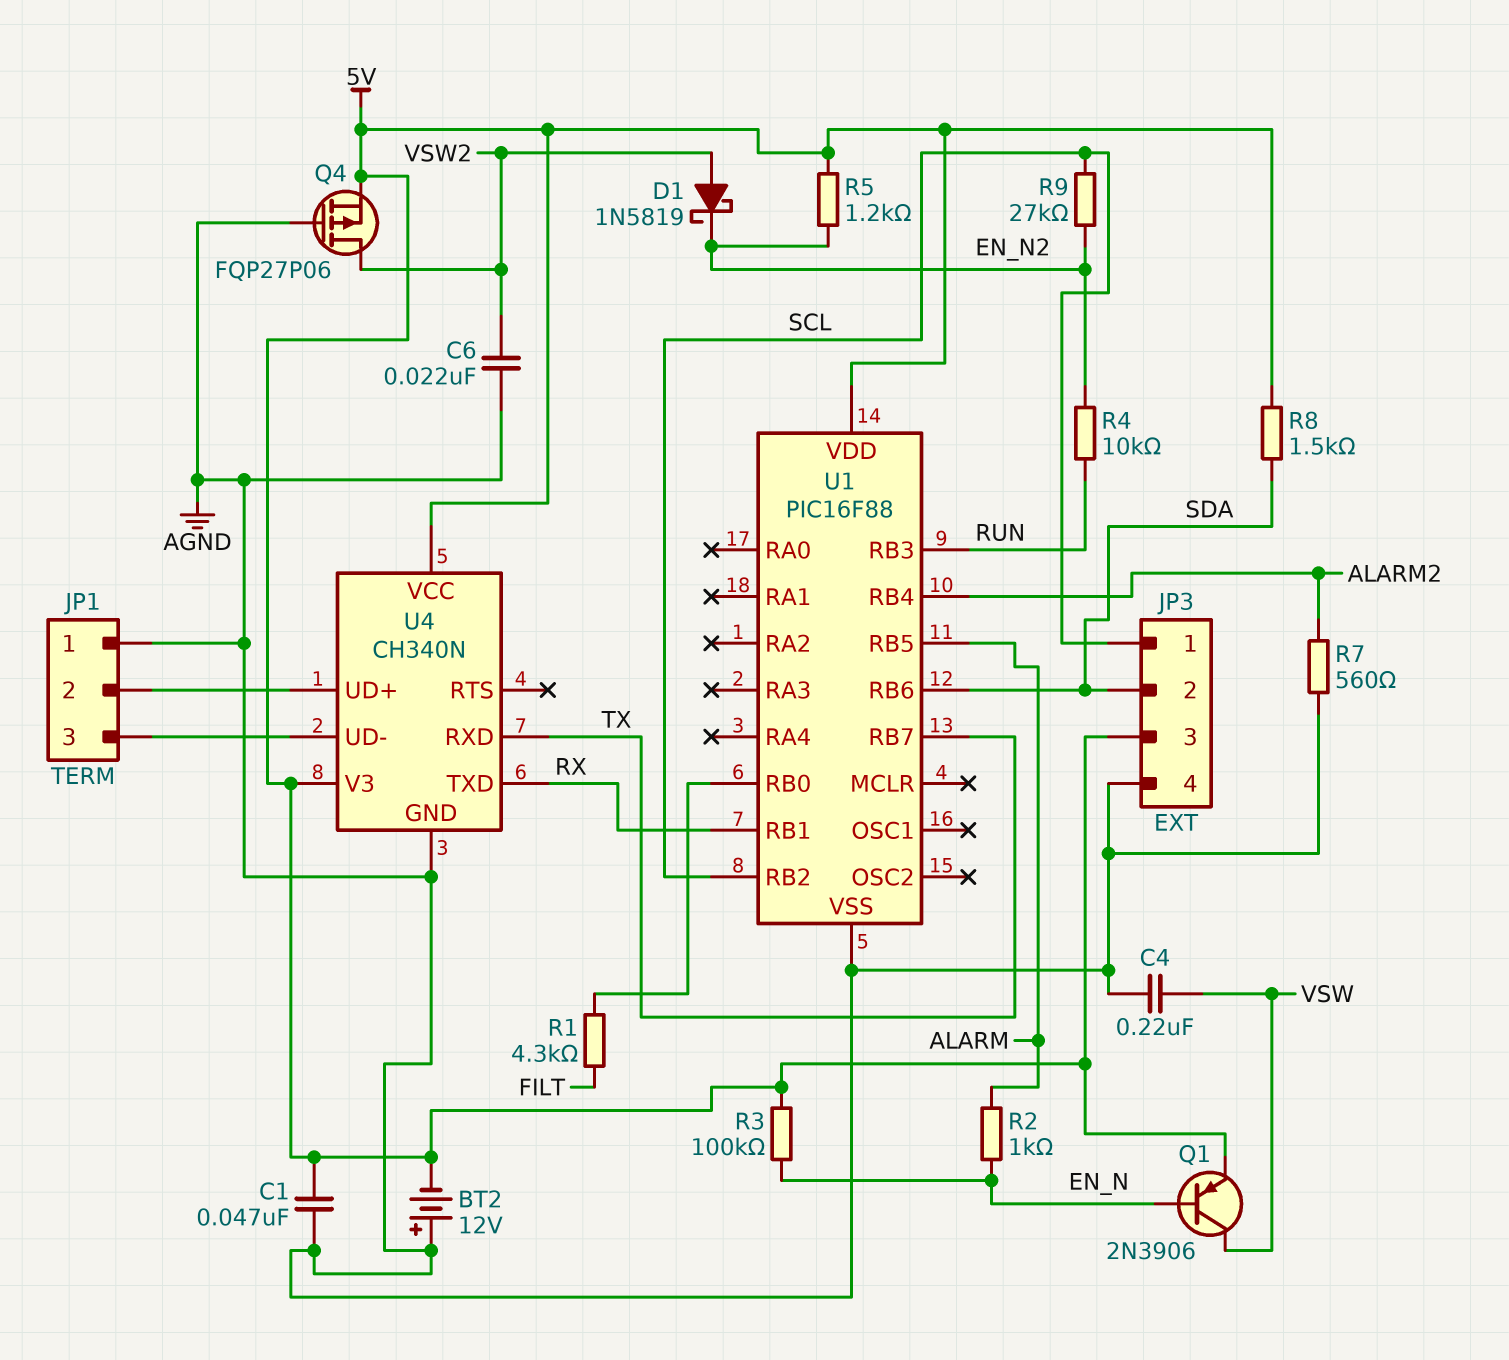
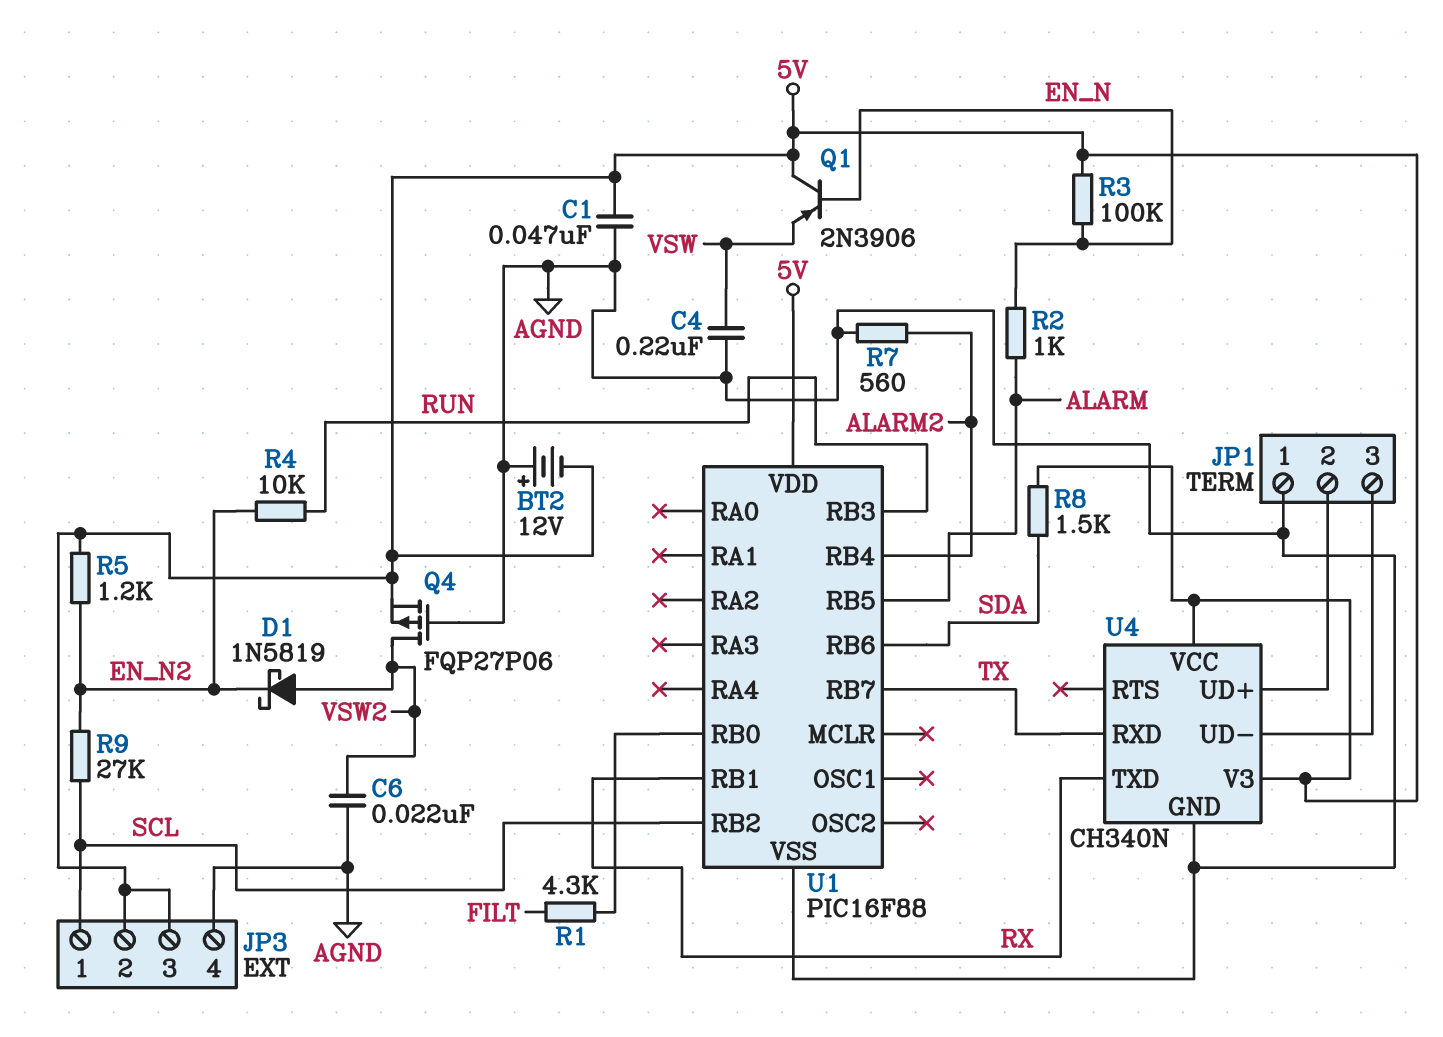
JP3 pin 2: SDA -> 5V
Q1: PNP 2N3906 (B EN_N, C VSW, E 5V) -> PNP 2N3906 (B EN_N, C 5V, E VSW)

